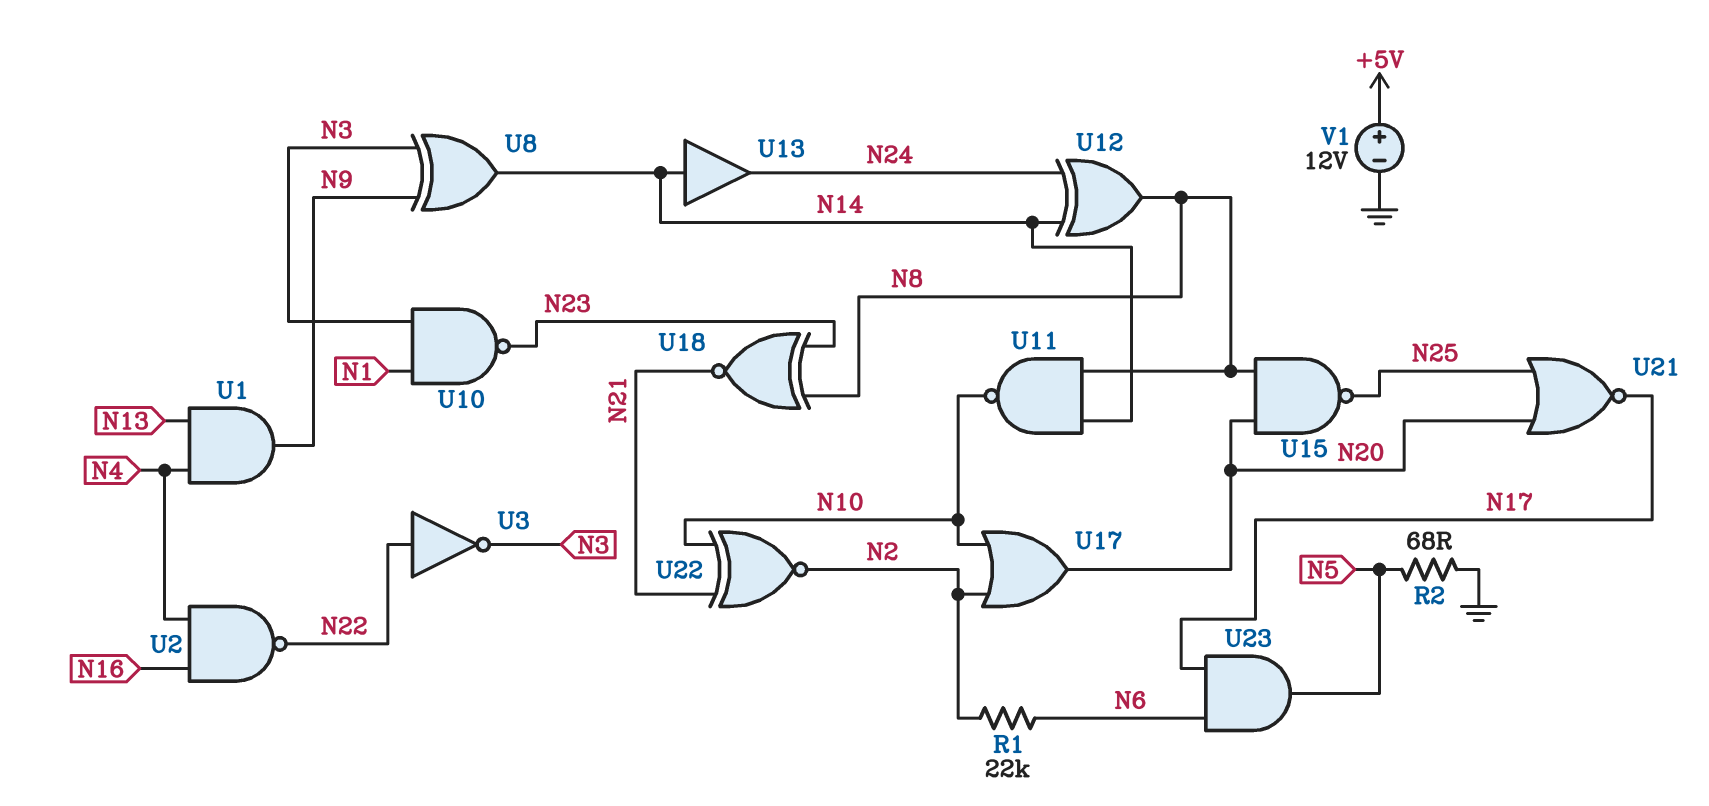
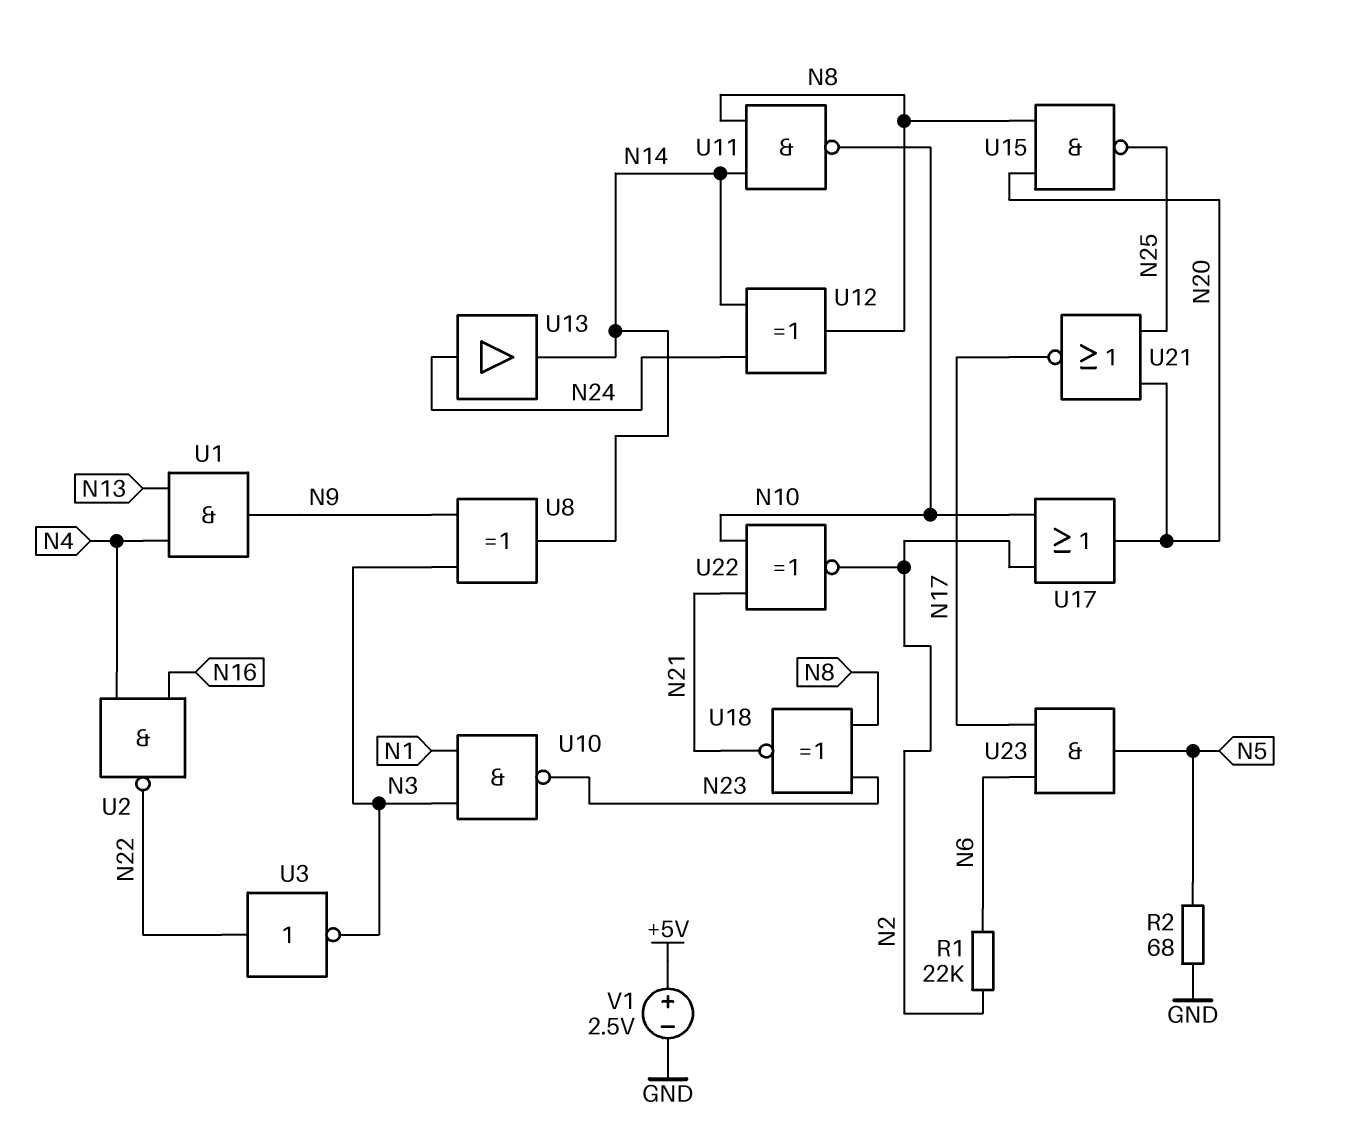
U13: buffer (in N14, out N24) -> buffer (in N24, out N14)
V1: 12V (plus +5V, minus GND) -> 2.5V (plus +5V, minus GND)

